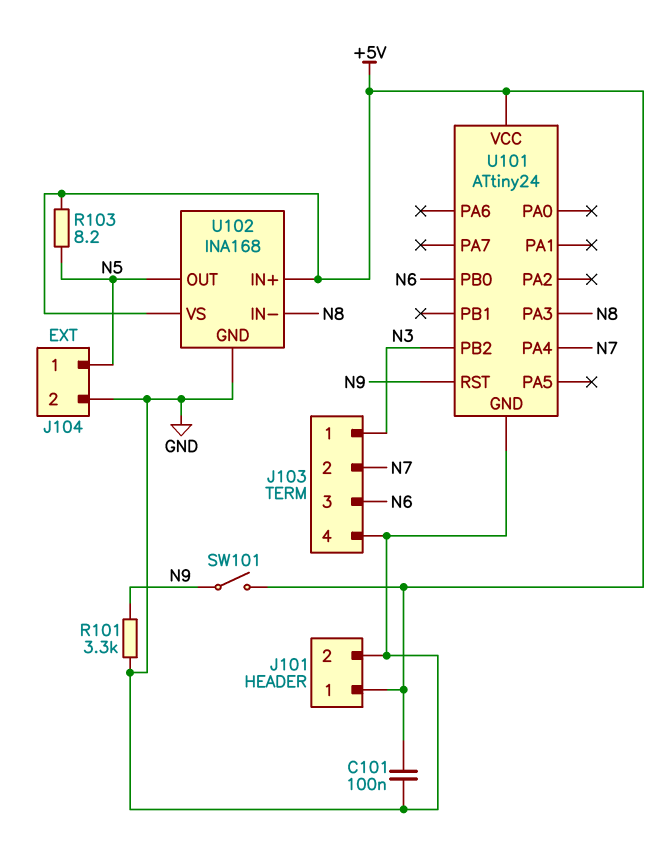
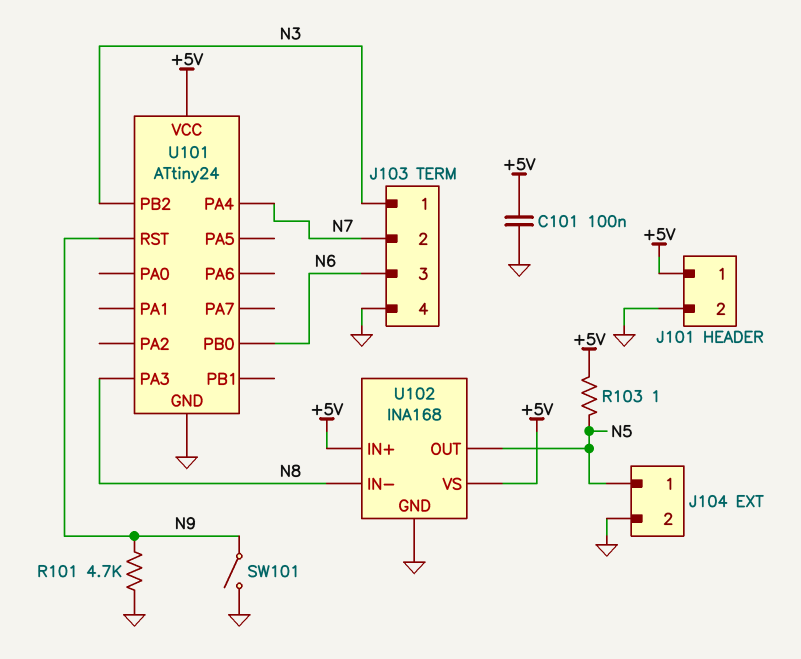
R101: 3.3k (GND, N9) -> 4.7k (GND, N9)
R103: 8.2 (+5V, N5) -> 1 (+5V, N5)
SW101: switch (+5V, N9) -> switch (GND, N9)

